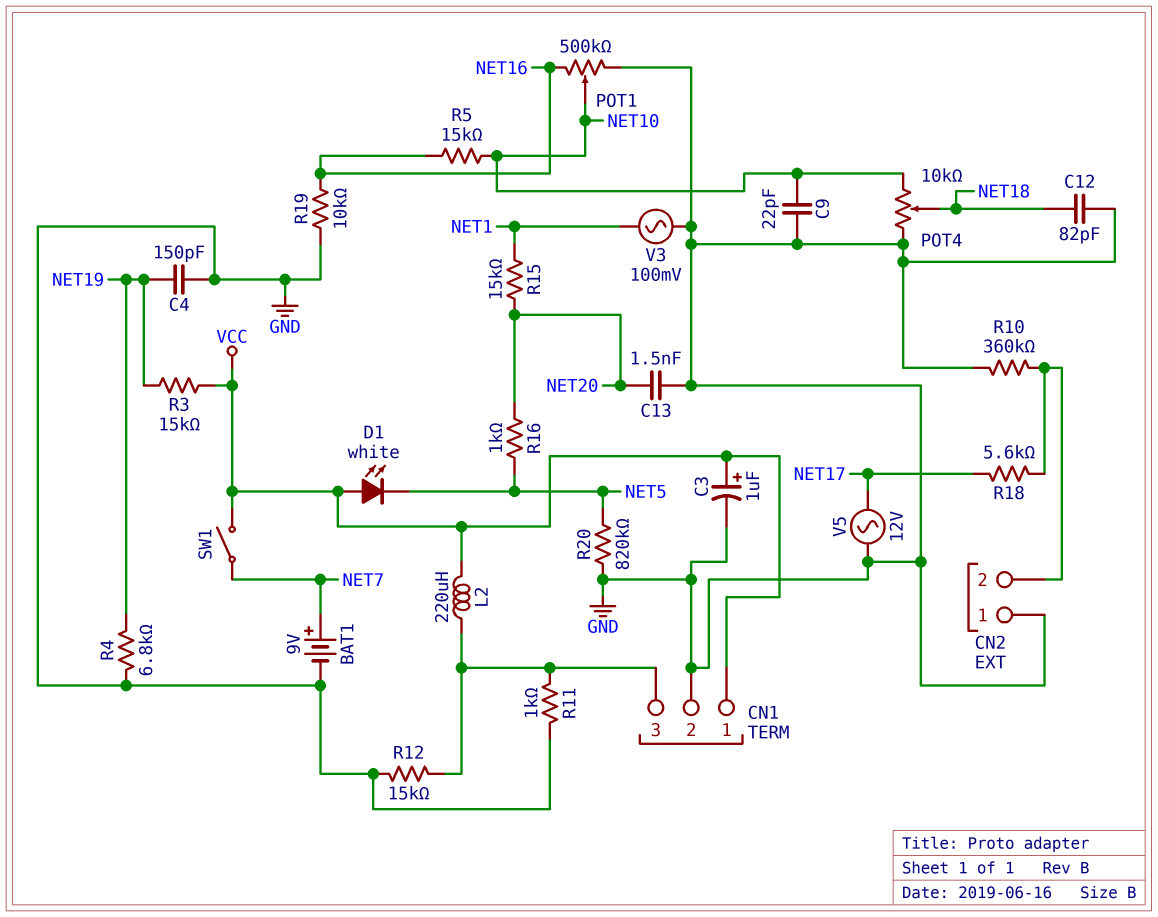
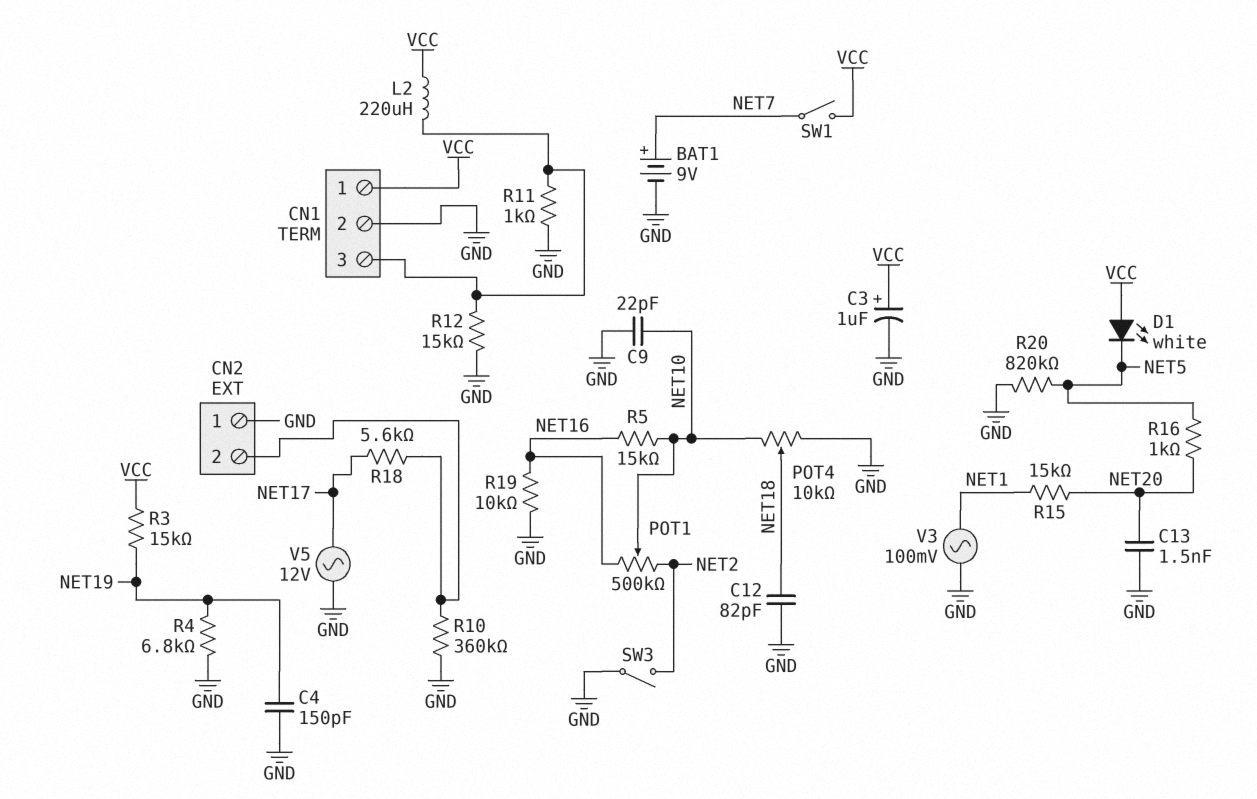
POT1: 500k (GND, NET16, wiper NET10) -> 500k (NET2, NET16, wiper NET10)
SW3: none -> switch (GND, NET2)

